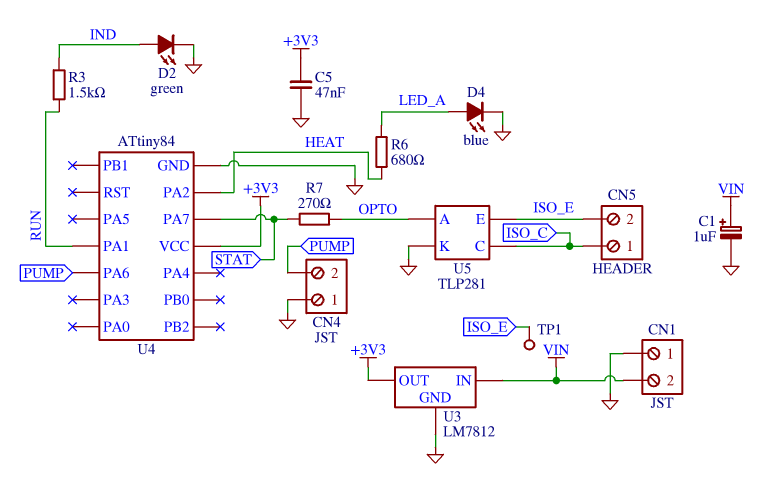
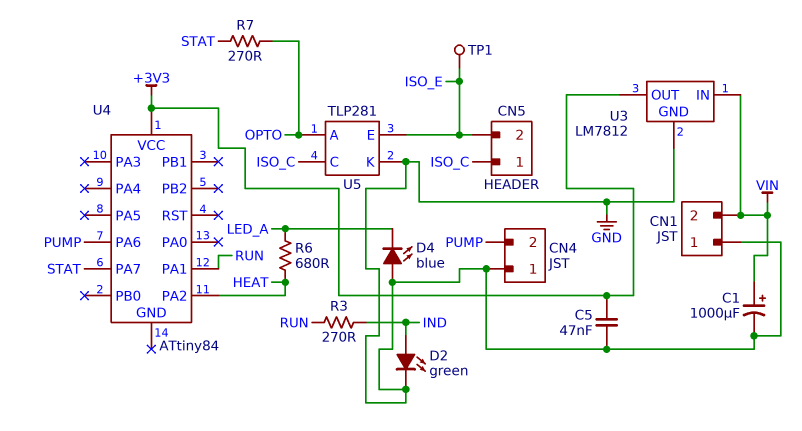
C1: 1uF (plus VIN, minus GND) -> 1000uF (plus VIN, minus GND)
D4: LED blue (A LED_A, K GND) -> LED blue (A GND, K LED_A)
R3: 1.5k (IND, RUN) -> 270 (IND, RUN)
U4 pin GND: GND -> none

